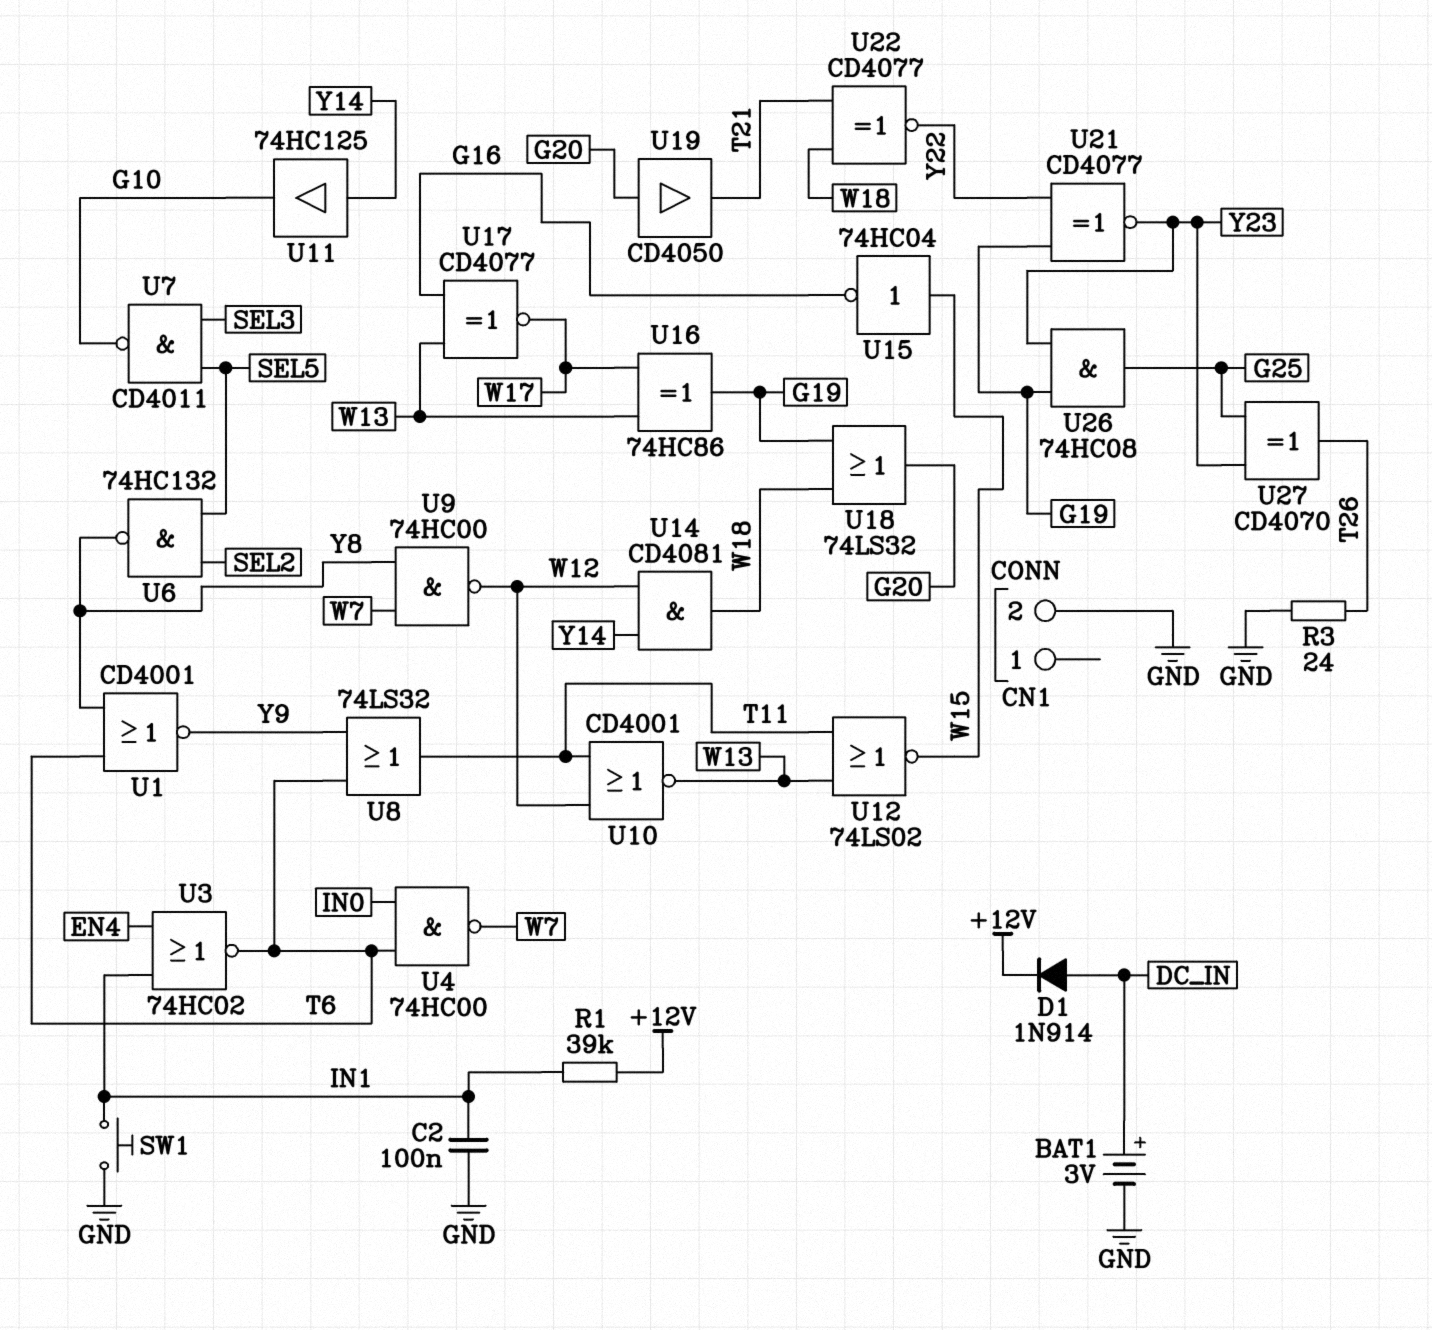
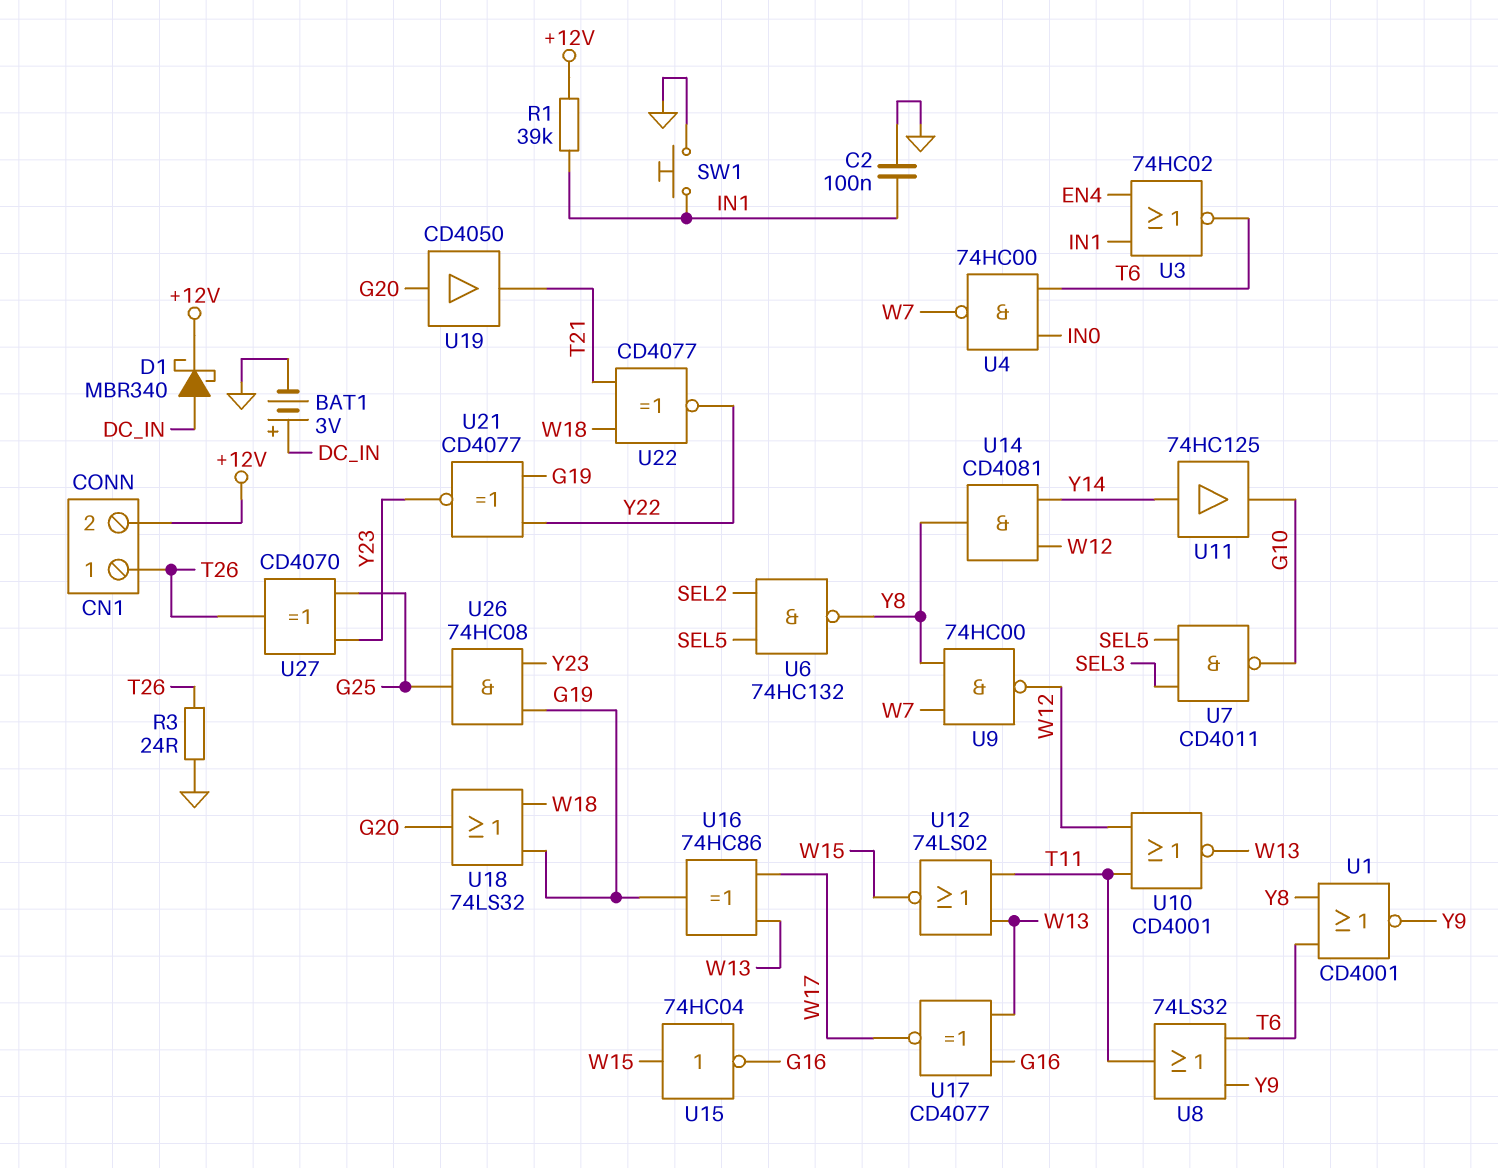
CN1 pin 1: none -> T26
CN1 pin 2: GND -> +12V
D1: diode 1N914 (A DC_IN, K +12V) -> schottky MBR340 (A DC_IN, K +12V)
U14: AND CD4081 (in W12, in Y14, out W18) -> AND CD4081 (in W12, in Y14, out Y8)

